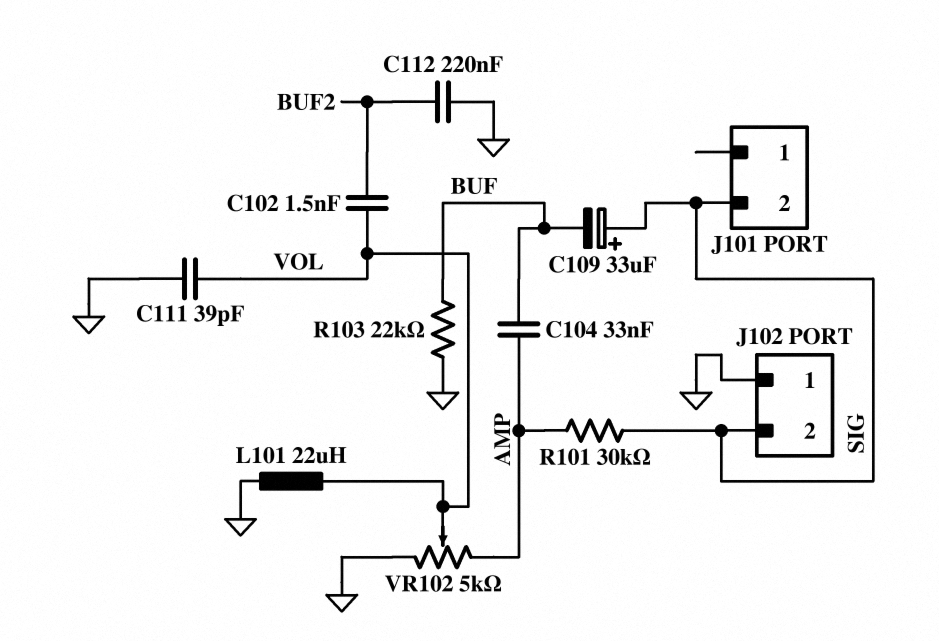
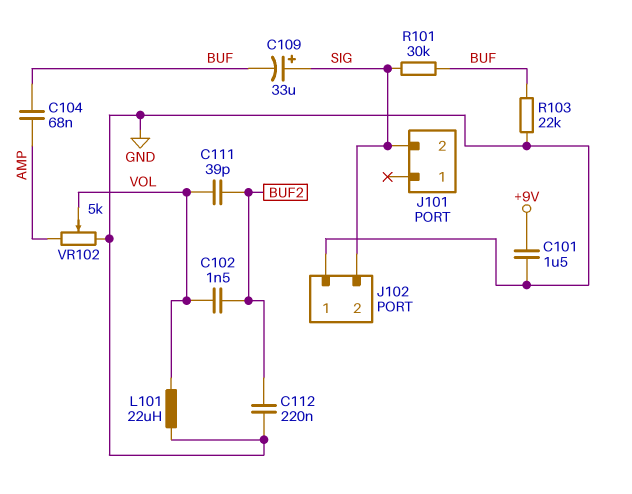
C101: none -> 1.5uF (+9V, GND)
C104: 33nF (AMP, BUF) -> 68nF (AMP, BUF)
C111: 39pF (GND, VOL) -> 39pF (BUF2, VOL)
R101: 30k (AMP, SIG) -> 30k (BUF, SIG)

